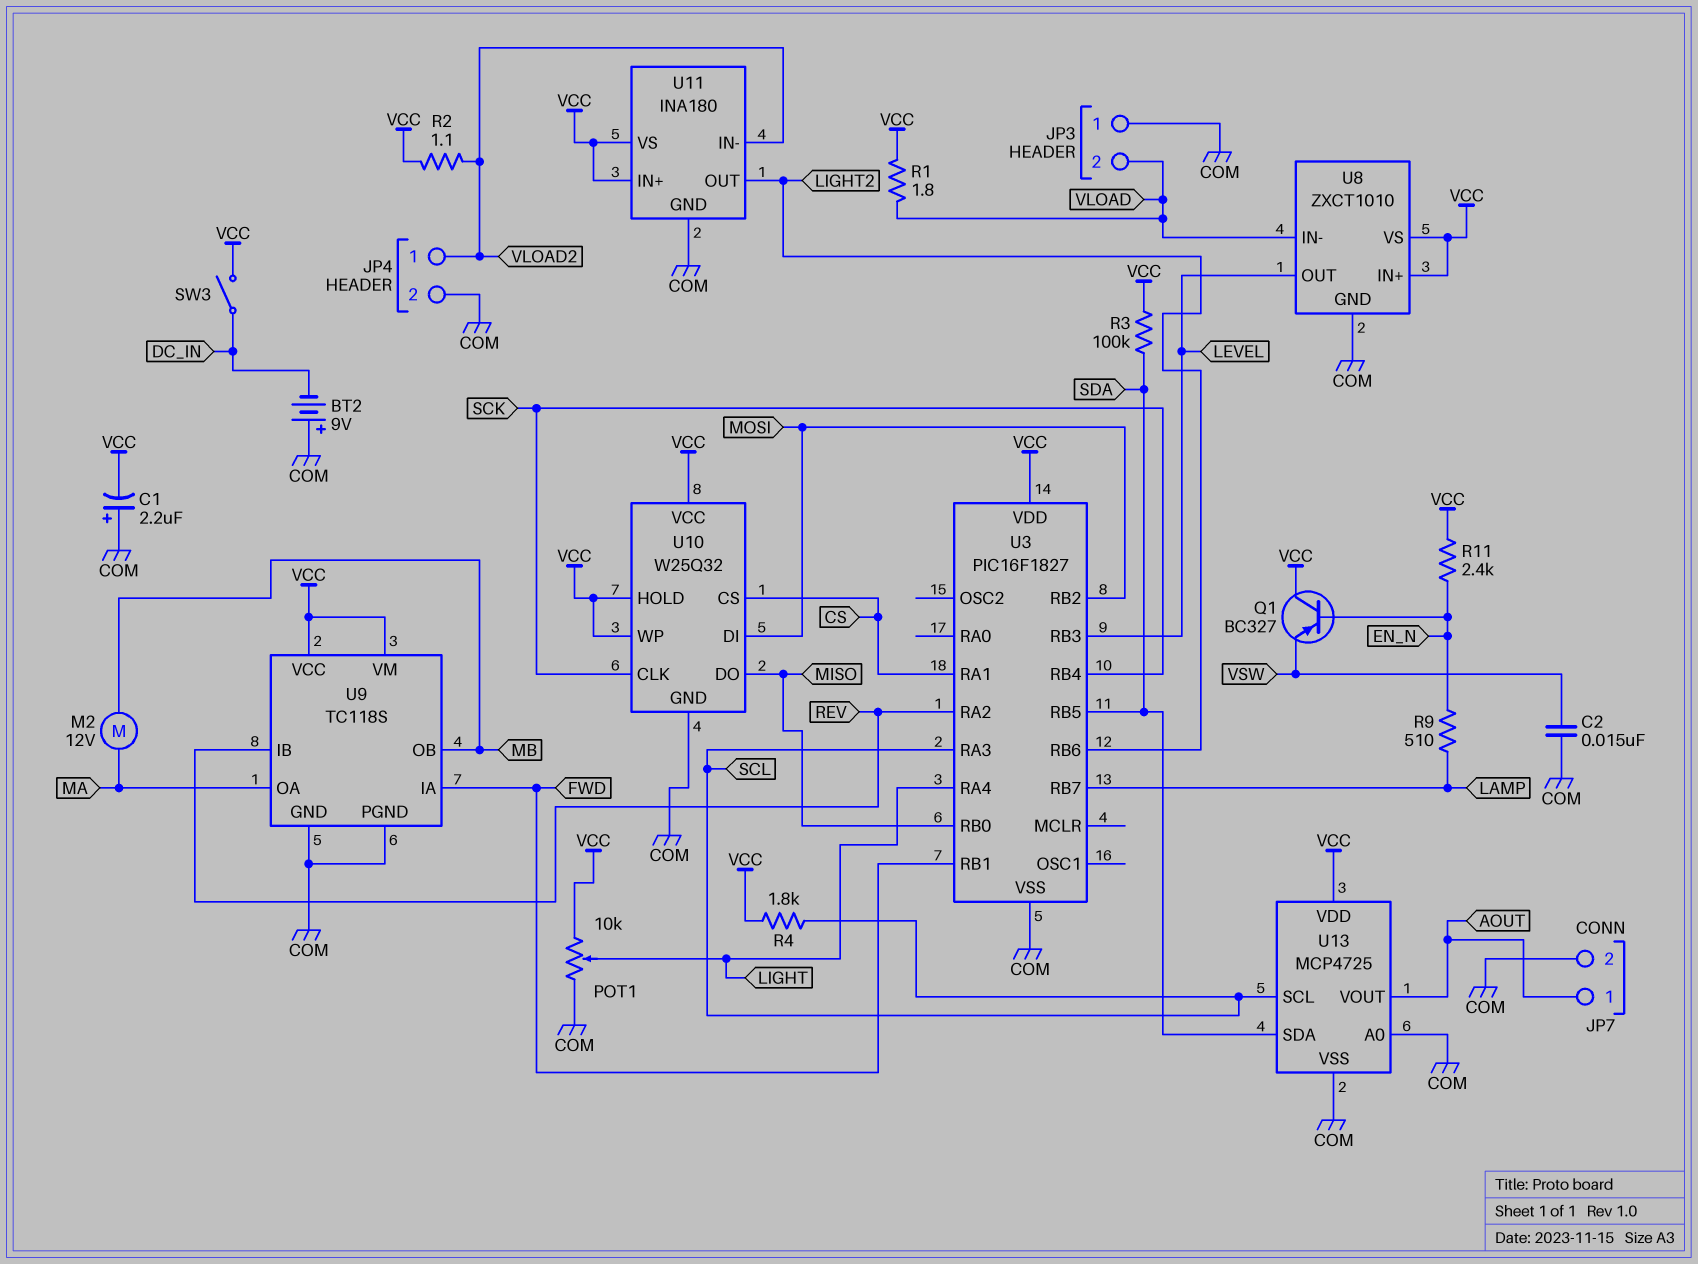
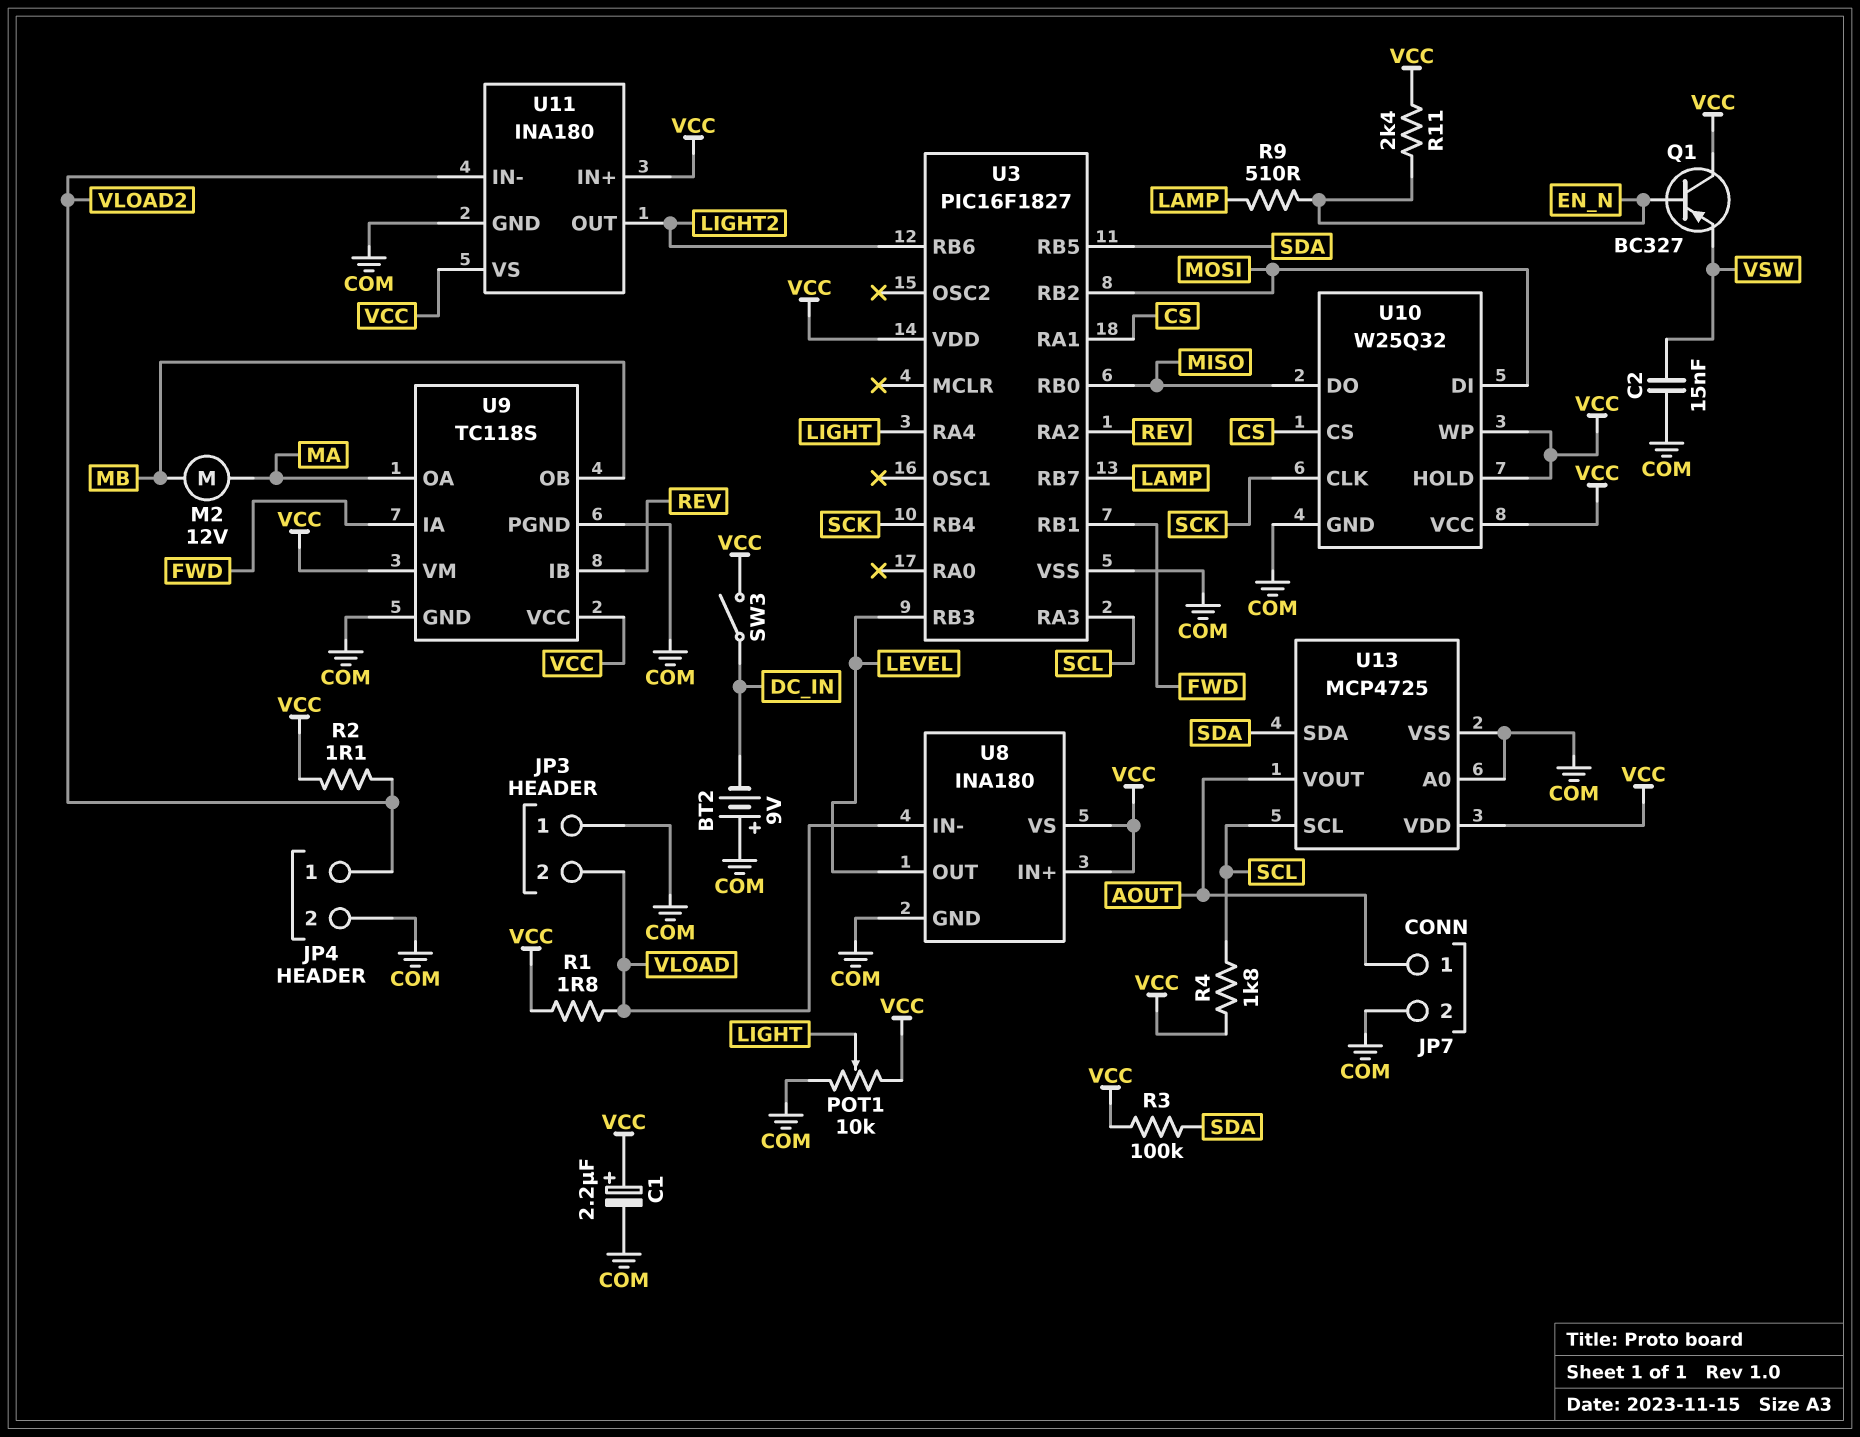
C1: 2.2uF (plus COM, minus VCC) -> 2.2uF (plus VCC, minus COM)
U8: ZXCT1010 -> INA180

